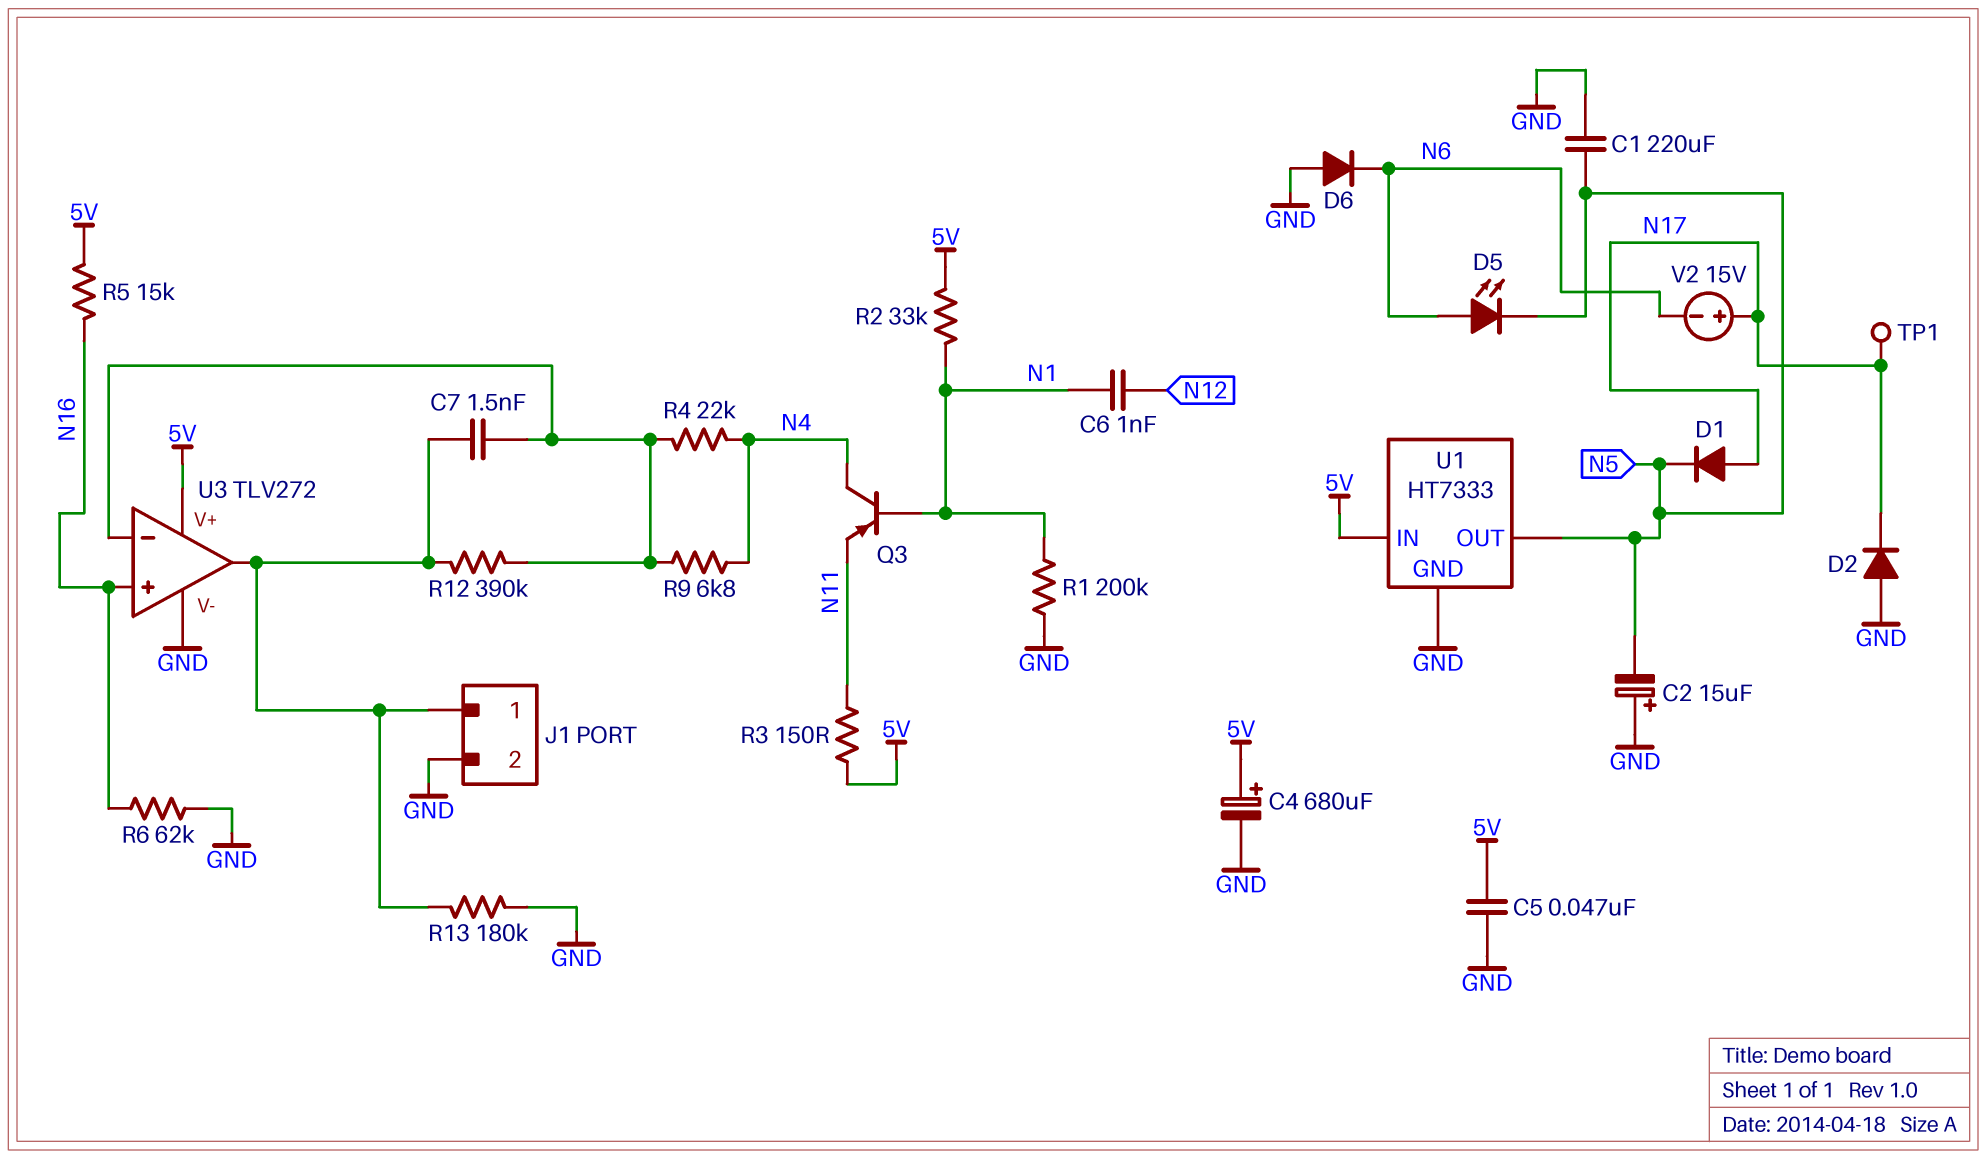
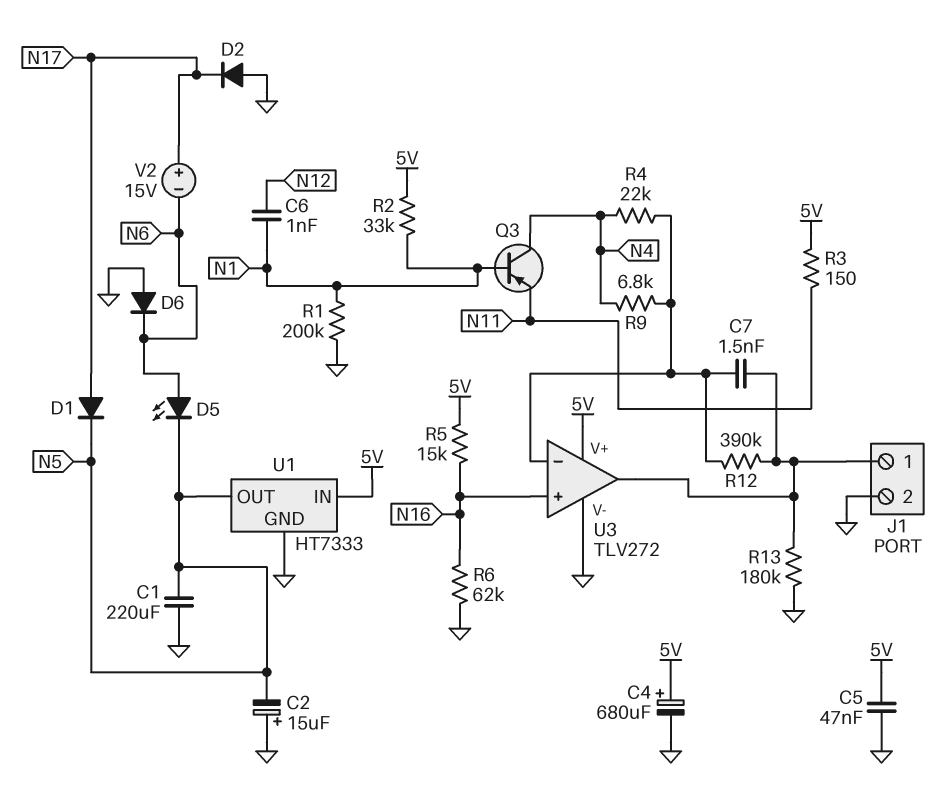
TP1: test point (N17) -> none

